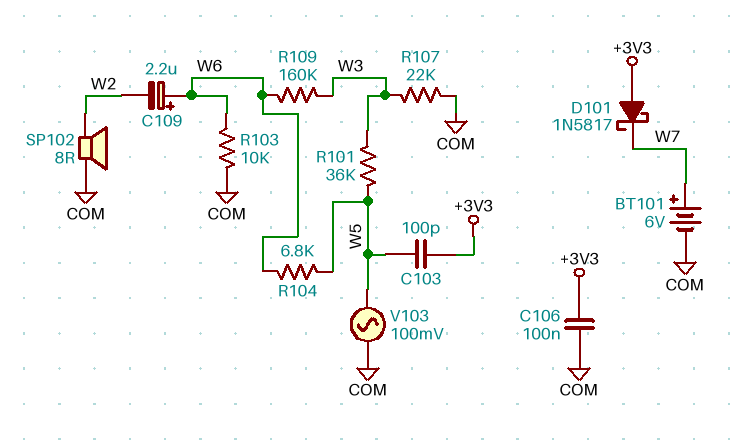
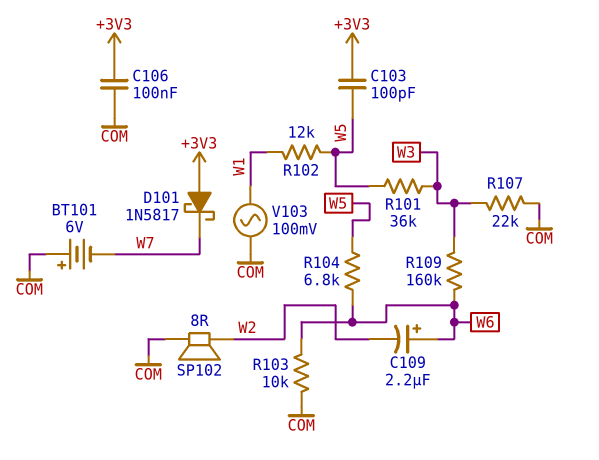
BT101: 6V (plus W7, minus COM) -> 6V (plus COM, minus W7)
R102: none -> 12k (W1, W5)
V103: AC 100mV (COM, W5) -> AC 100mV (COM, W1)

